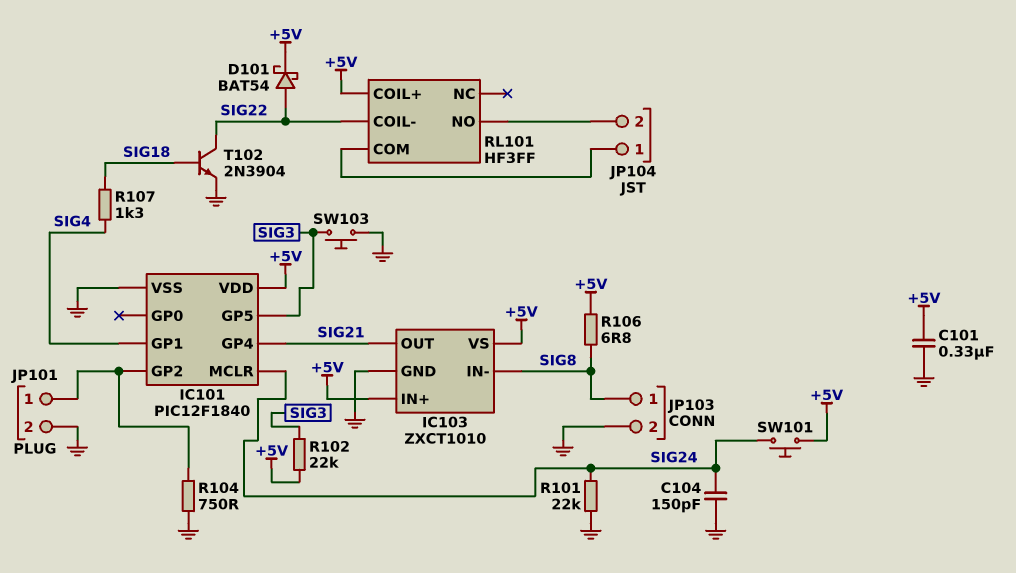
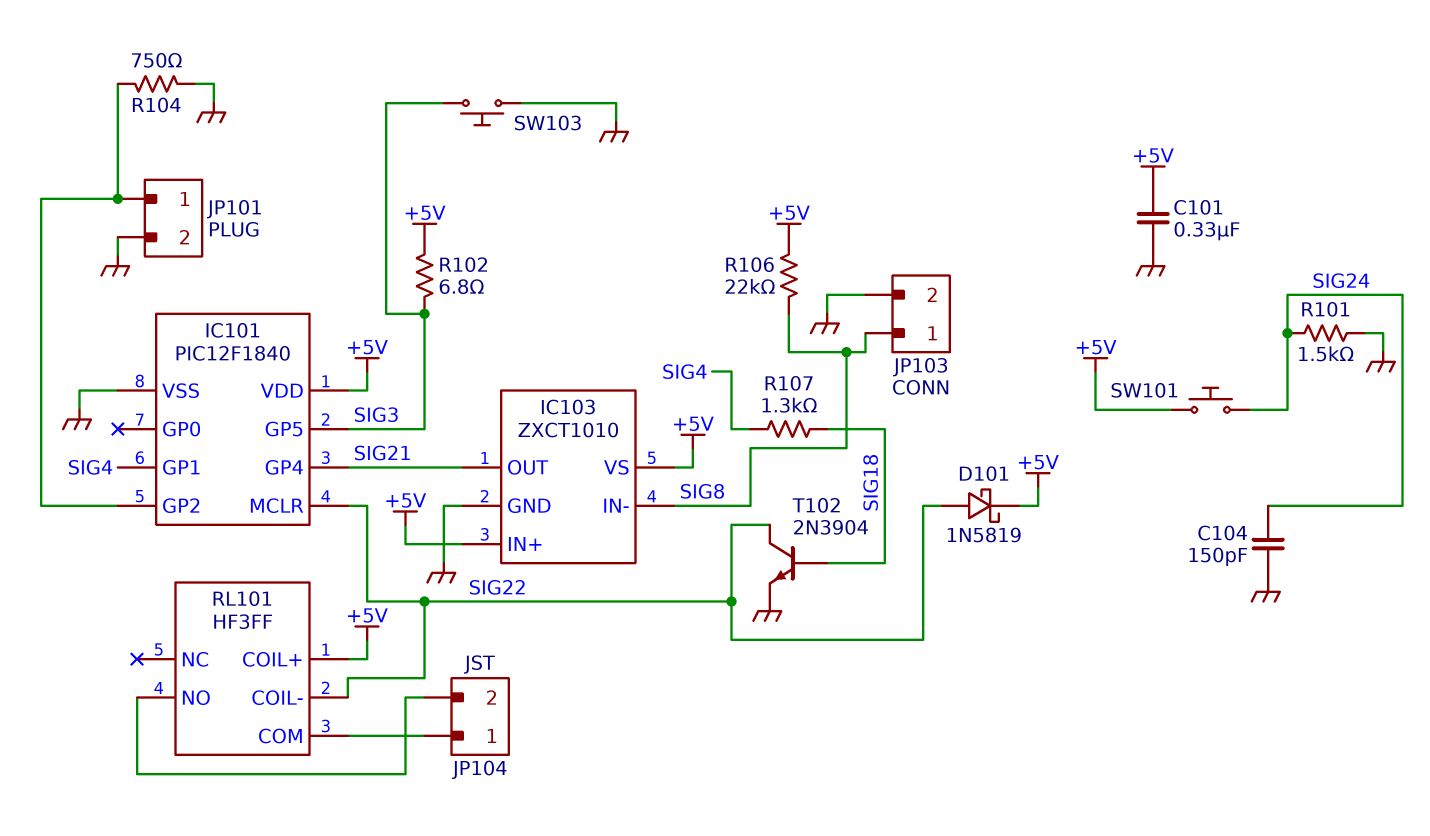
D101: schottky BAT54 (A SIG22, K +5V) -> schottky 1N5819 (A SIG22, K +5V)
IC101 pin MCLR: SIG24 -> SIG22
R101: 22k (GND, SIG24) -> 1.5k (GND, SIG24)
R102: 22k (+5V, SIG3) -> 6.8 (+5V, SIG3)
R106: 6.8 (+5V, SIG8) -> 22k (+5V, SIG8)

